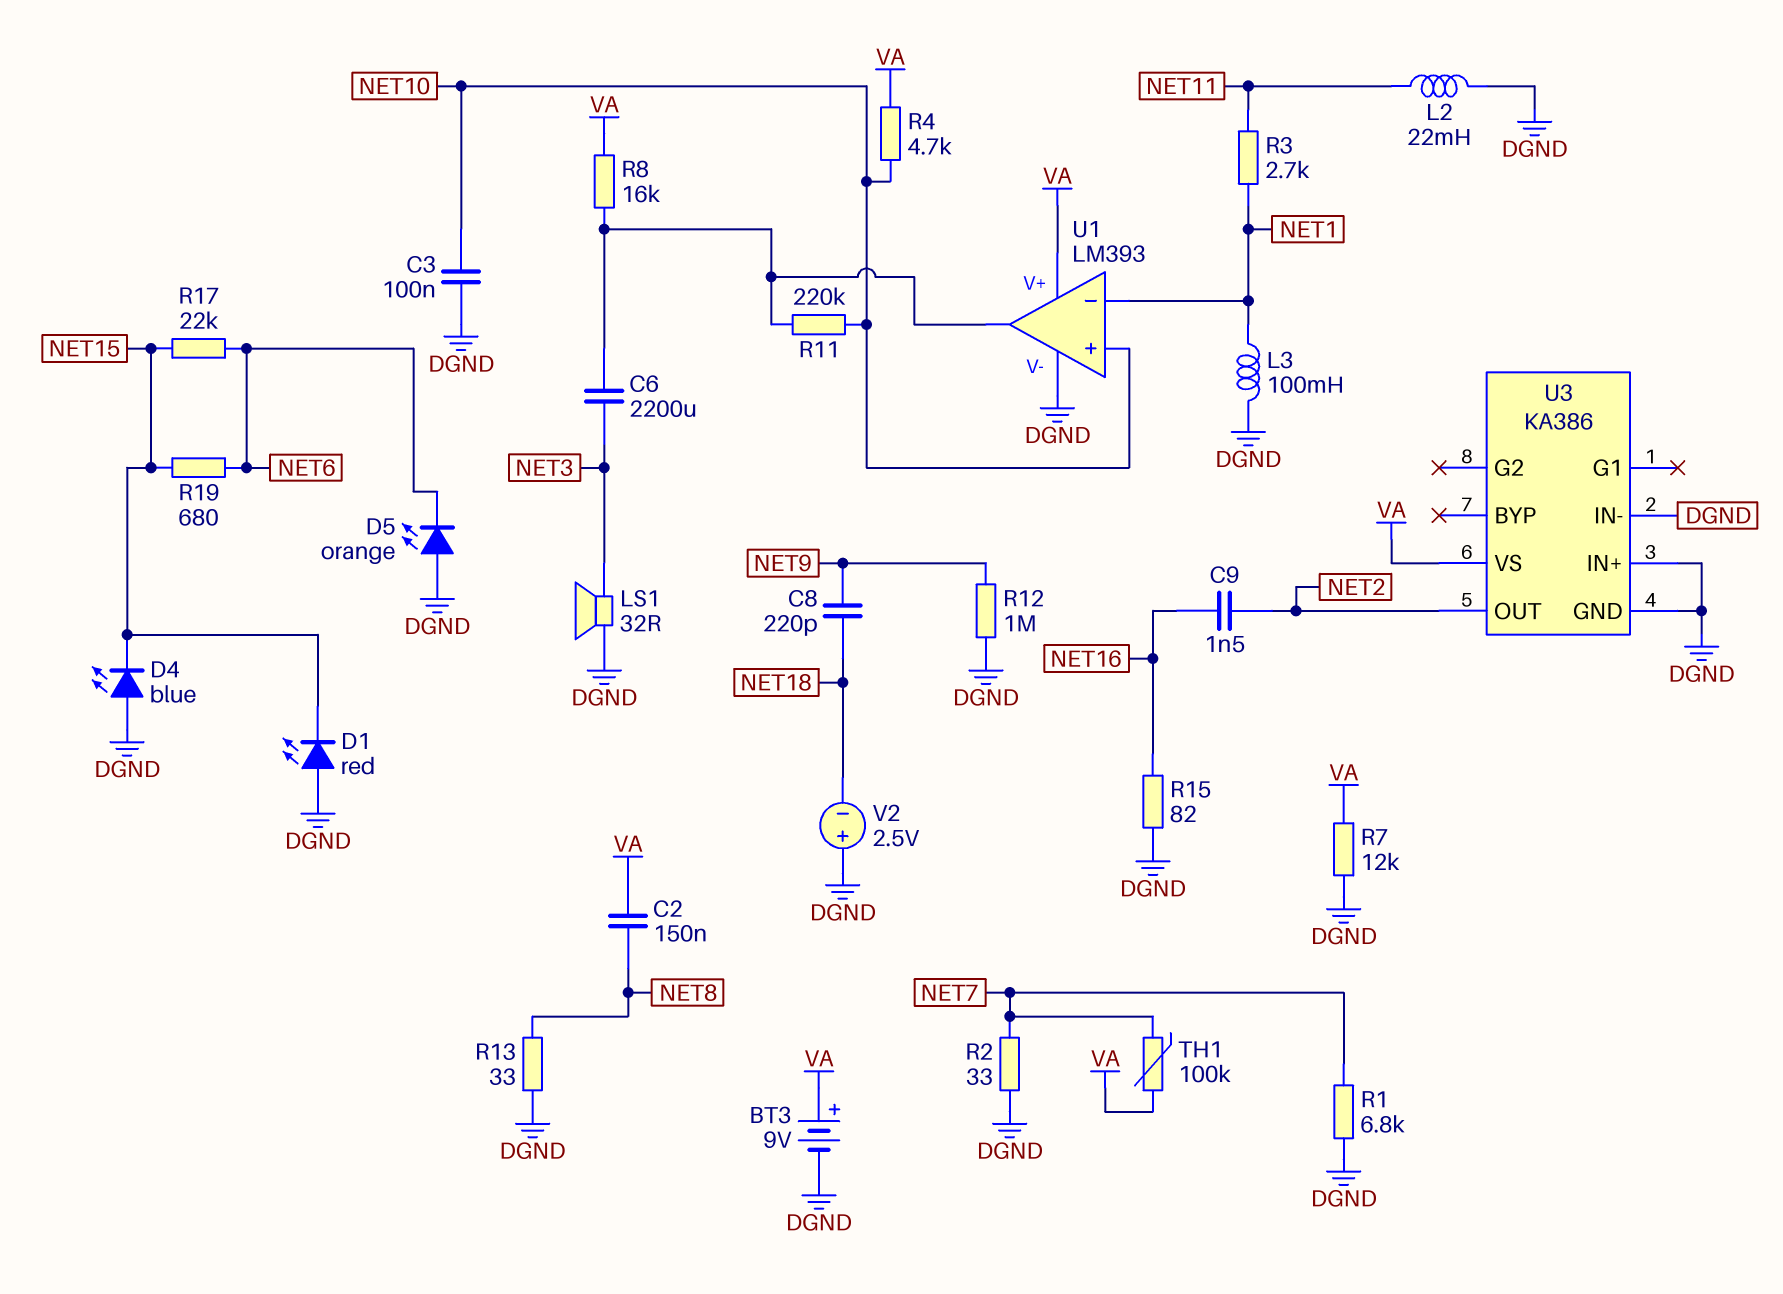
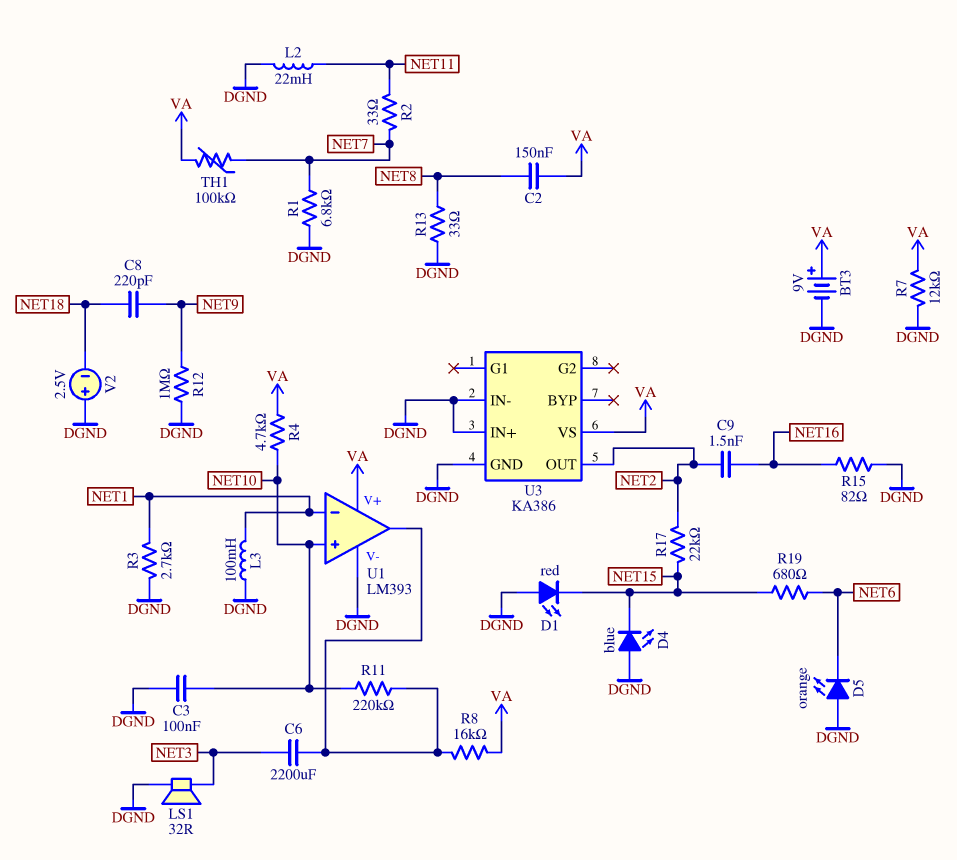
R2: 33 (DGND, NET7) -> 33 (NET7, NET11)
R3: 2.7k (NET1, NET11) -> 2.7k (DGND, NET1)
R17: 22k (NET6, NET15) -> 22k (NET2, NET15)

